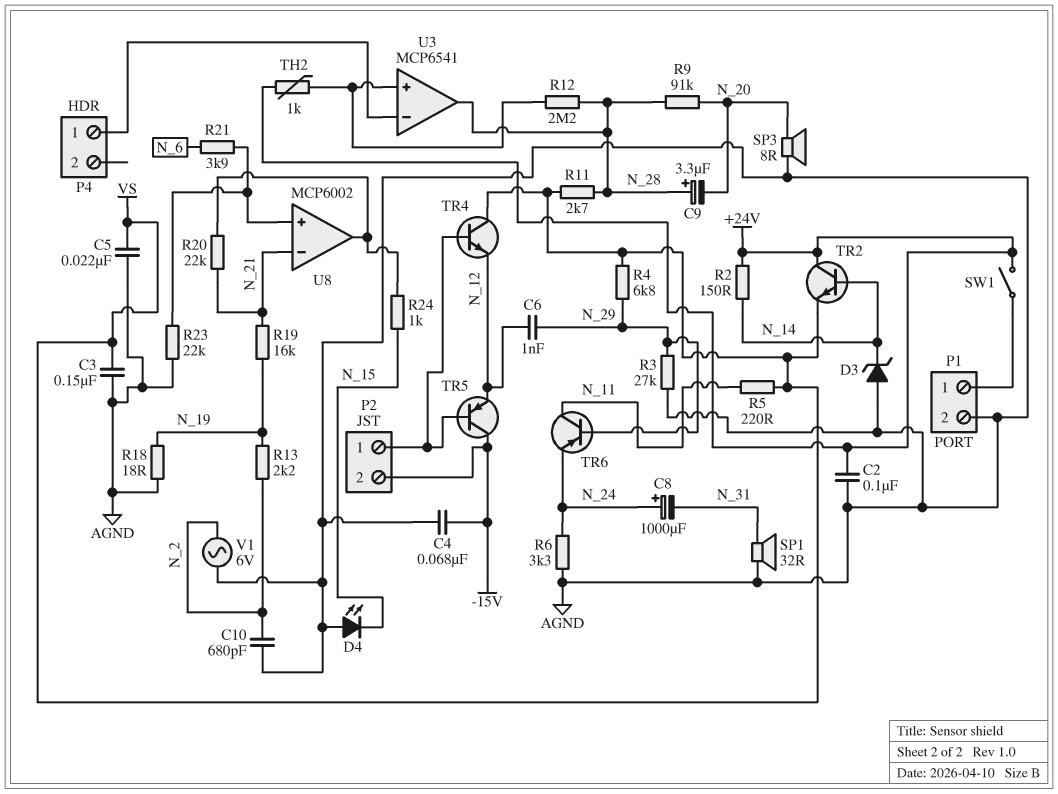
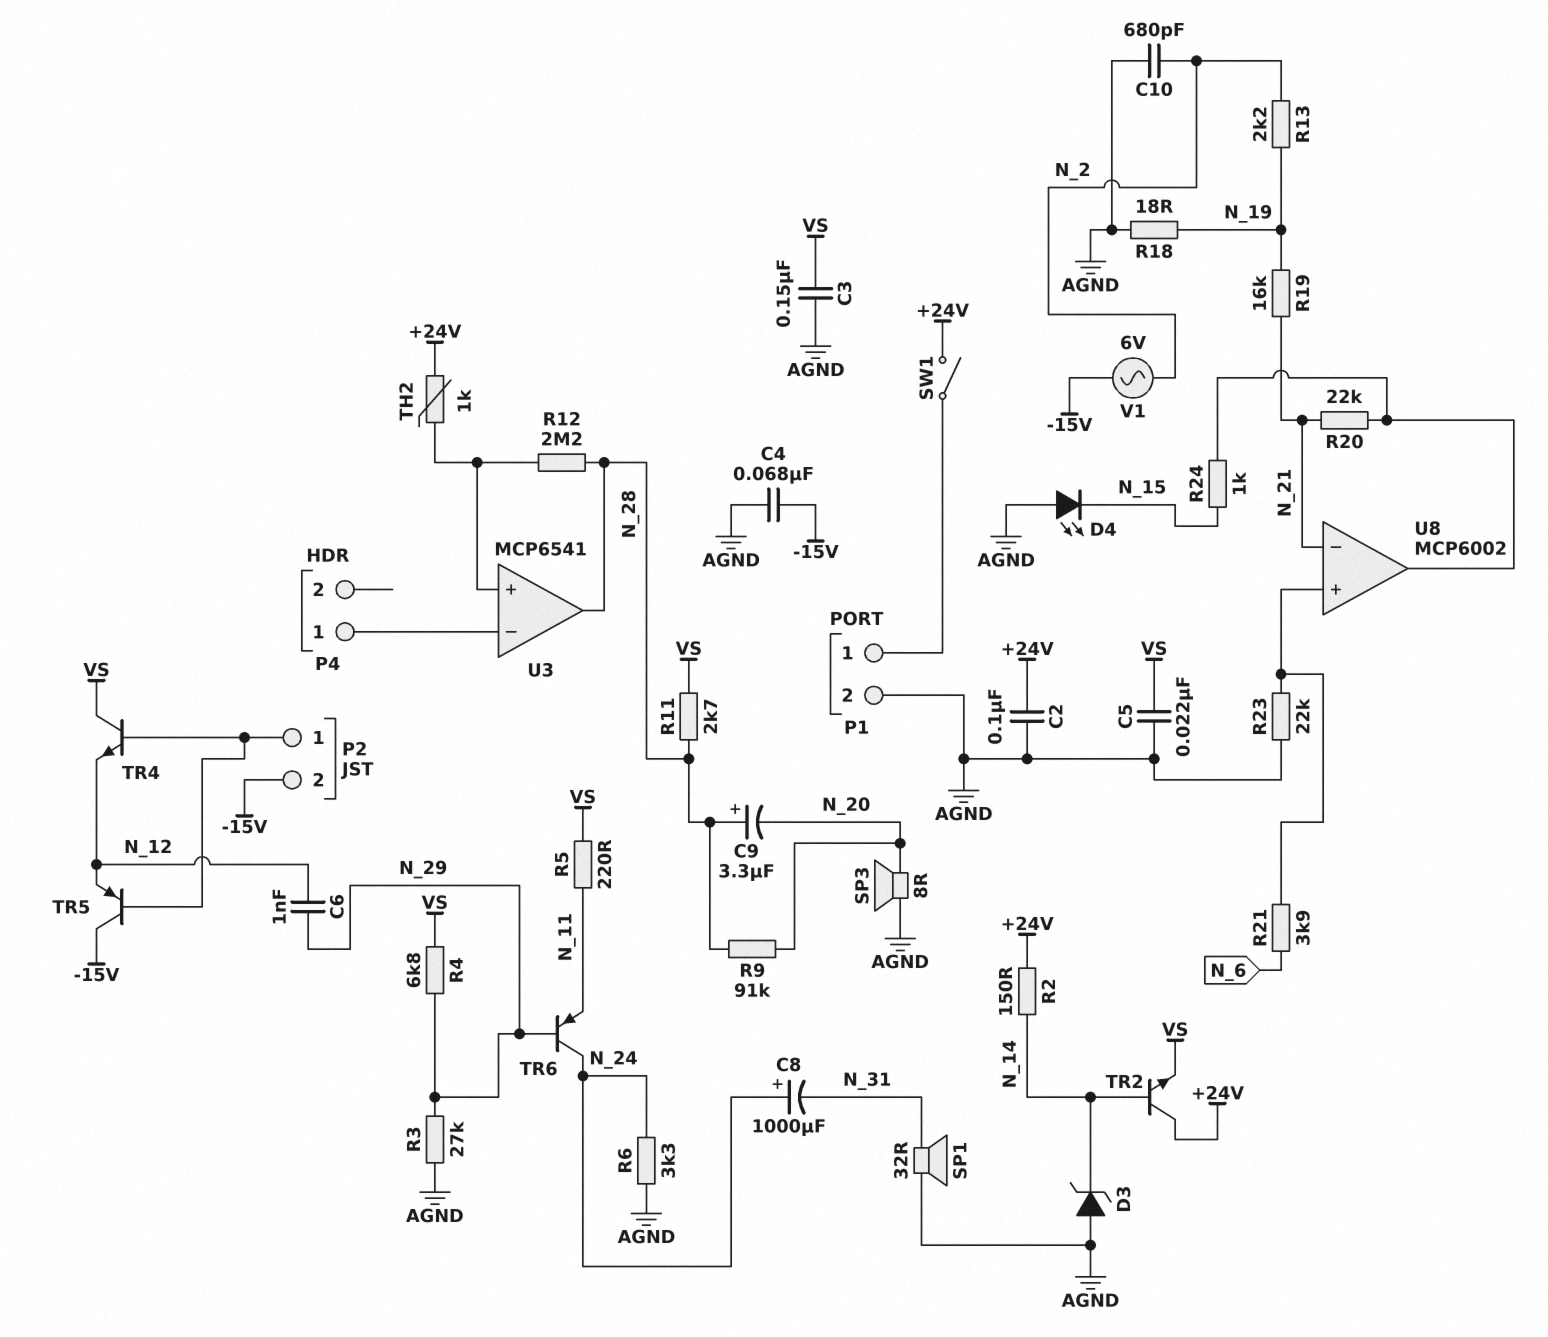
TR6: PNP (B N_29, C N_11, E N_24) -> PNP (B N_29, C N_24, E N_11)
V1: AC 6V (AGND, N_2) -> AC 6V (-15V, N_2)

